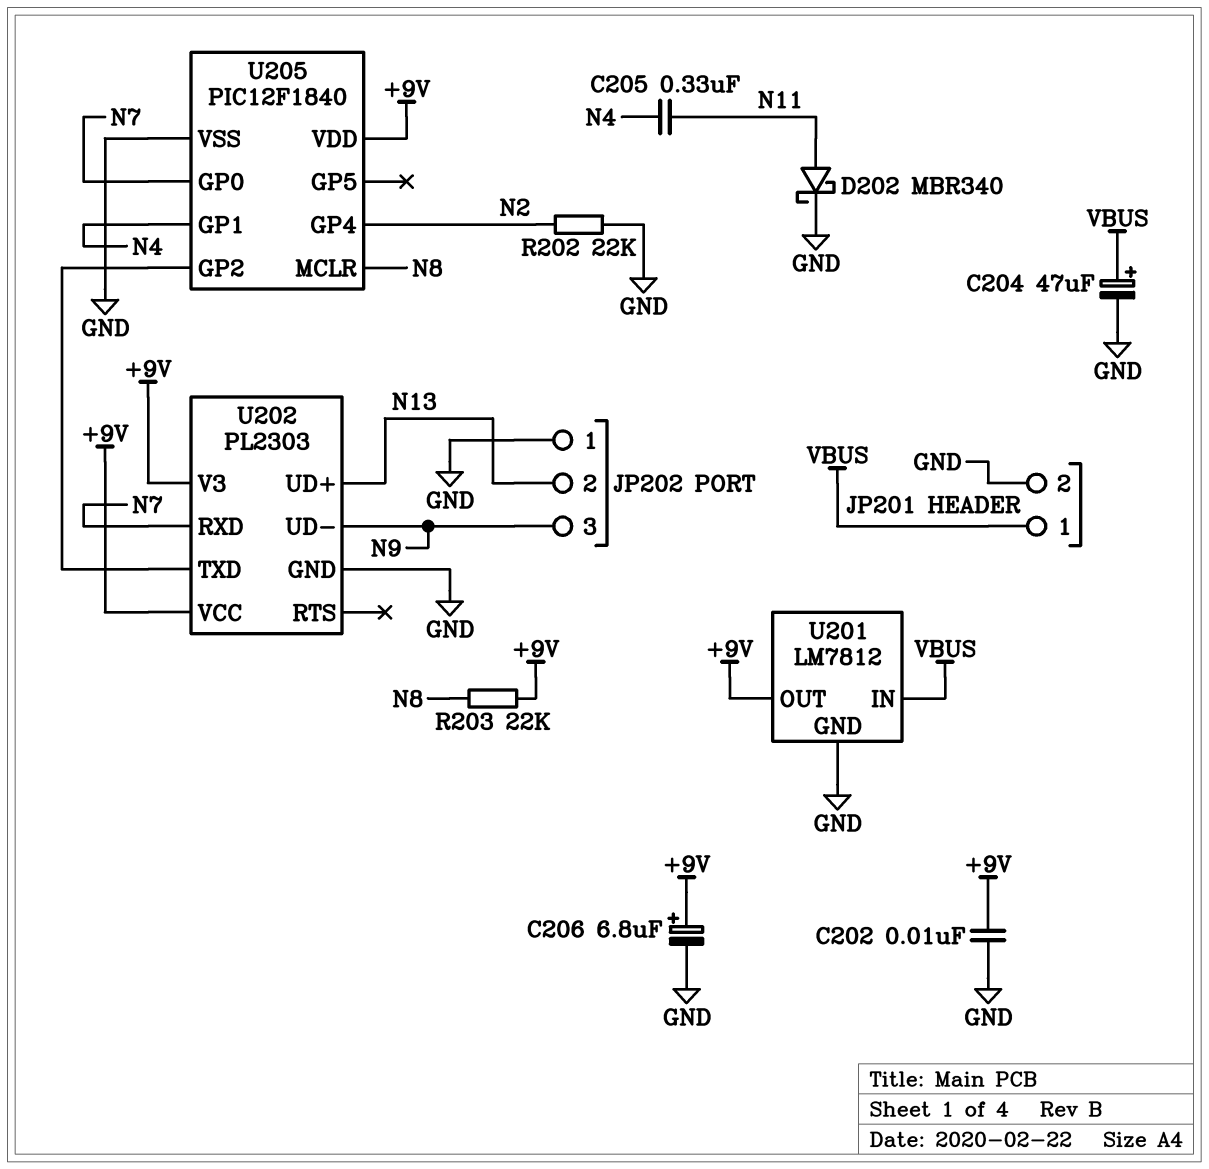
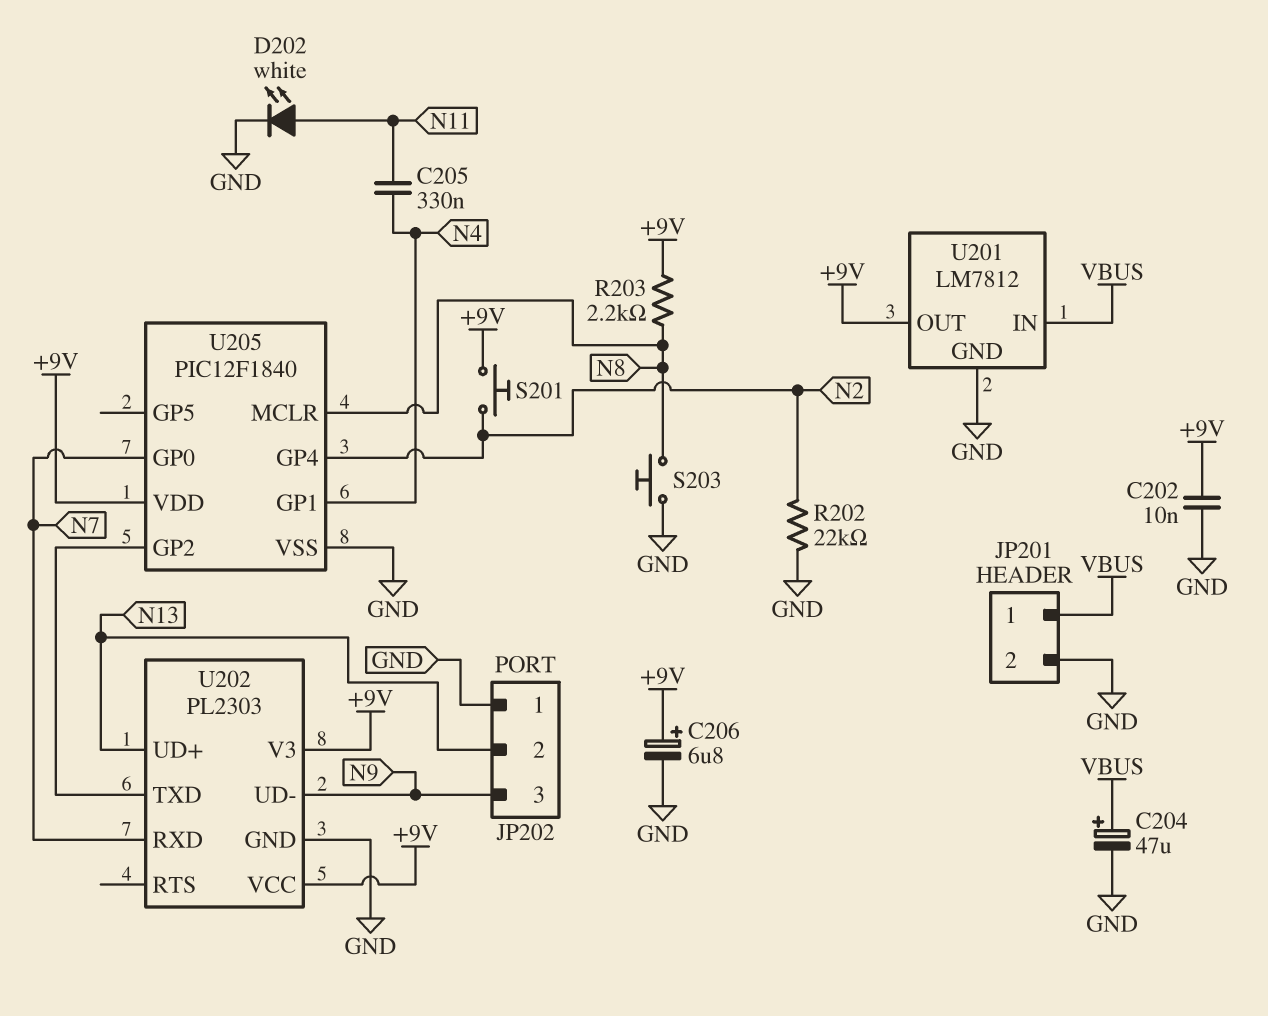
D202: schottky MBR340 (A N11, K GND) -> LED white (A N11, K GND)
R203: 22k (+9V, N8) -> 2.2k (+9V, N8)
S201: none -> button (+9V, N2)
S203: none -> button (GND, N8)

